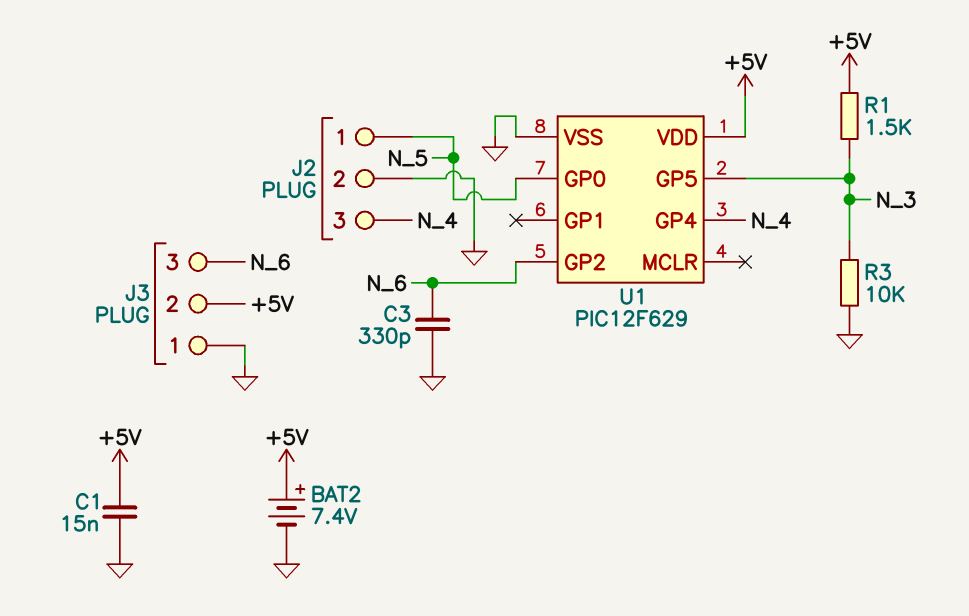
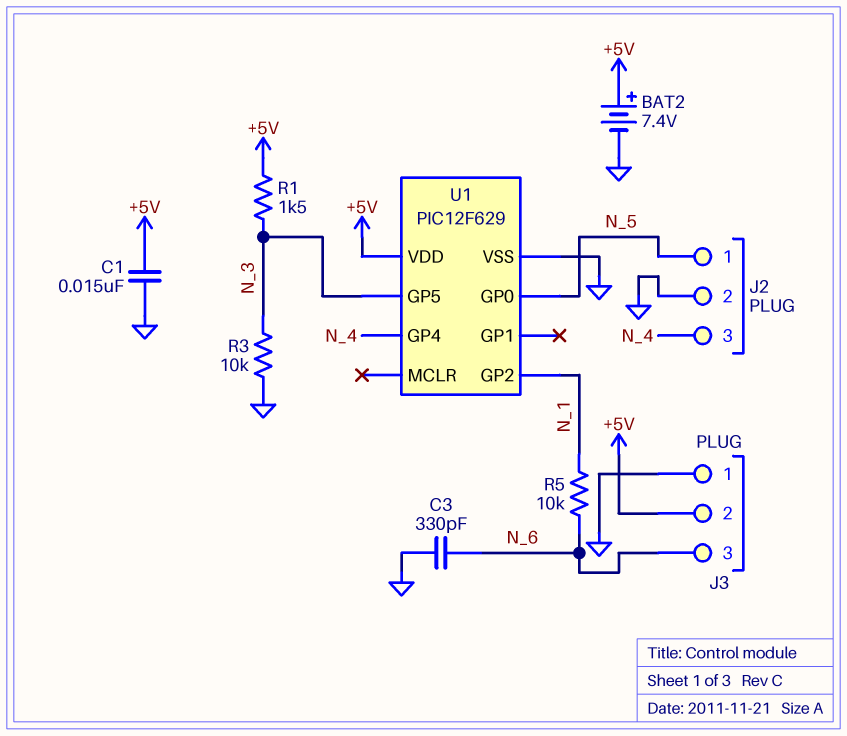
R5: none -> 10k (N_1, N_6)
U1 pin GP2: N_6 -> N_1

